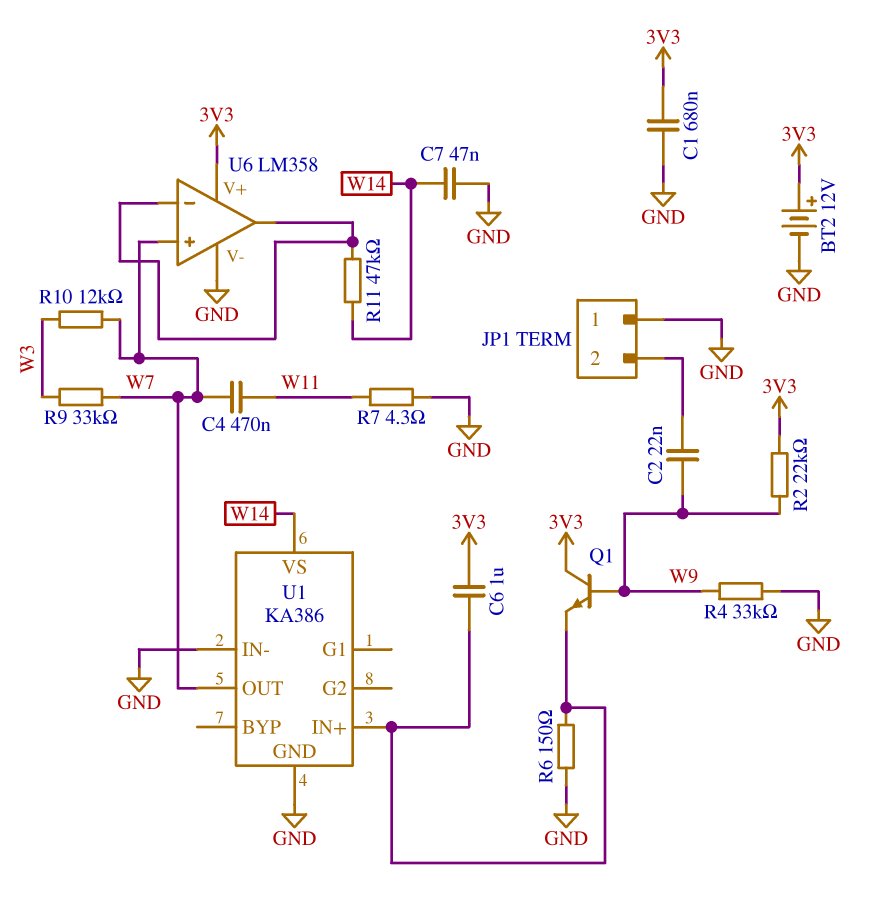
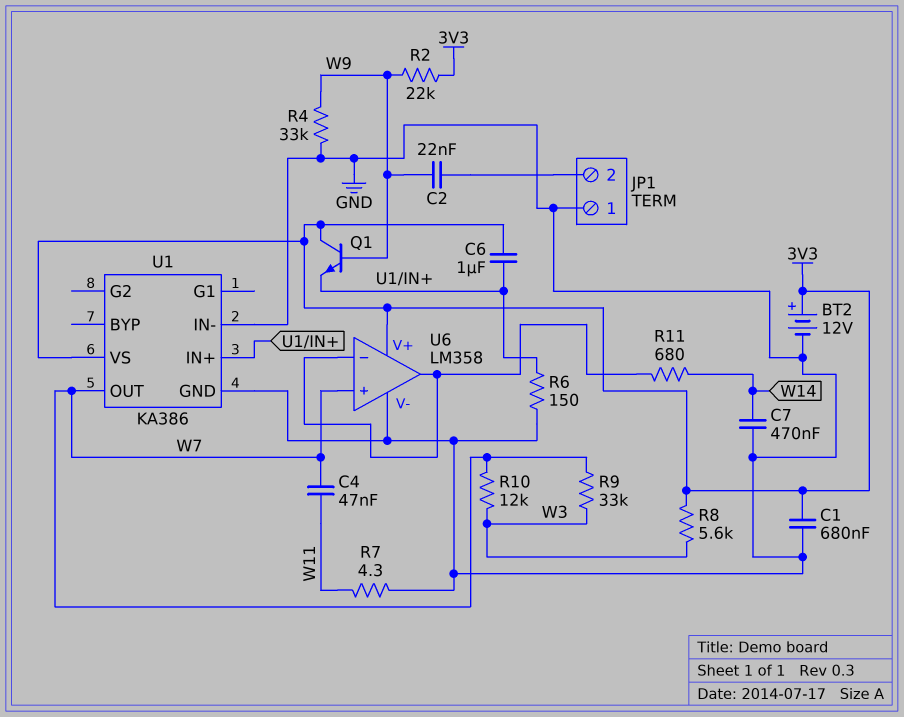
C4: 470nF (W7, W11) -> 47nF (W7, W11)
C7: 47nF (GND, W14) -> 470nF (GND, W14)
R8: none -> 5.6k (3V3, W3)
R11: 47k (U6/in-, W14) -> 680 (U6/in-, W14)
U1 pin VS: W14 -> 3V3

